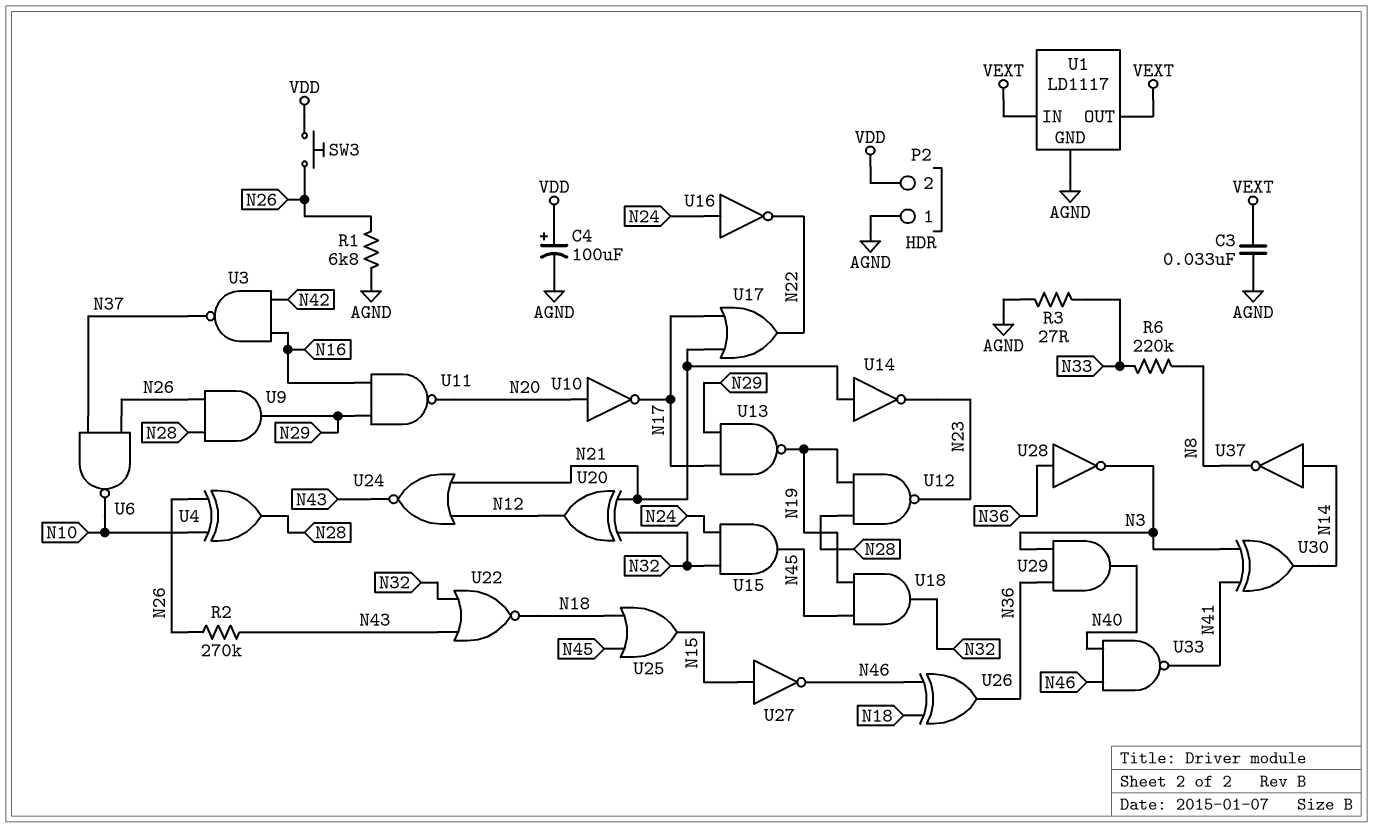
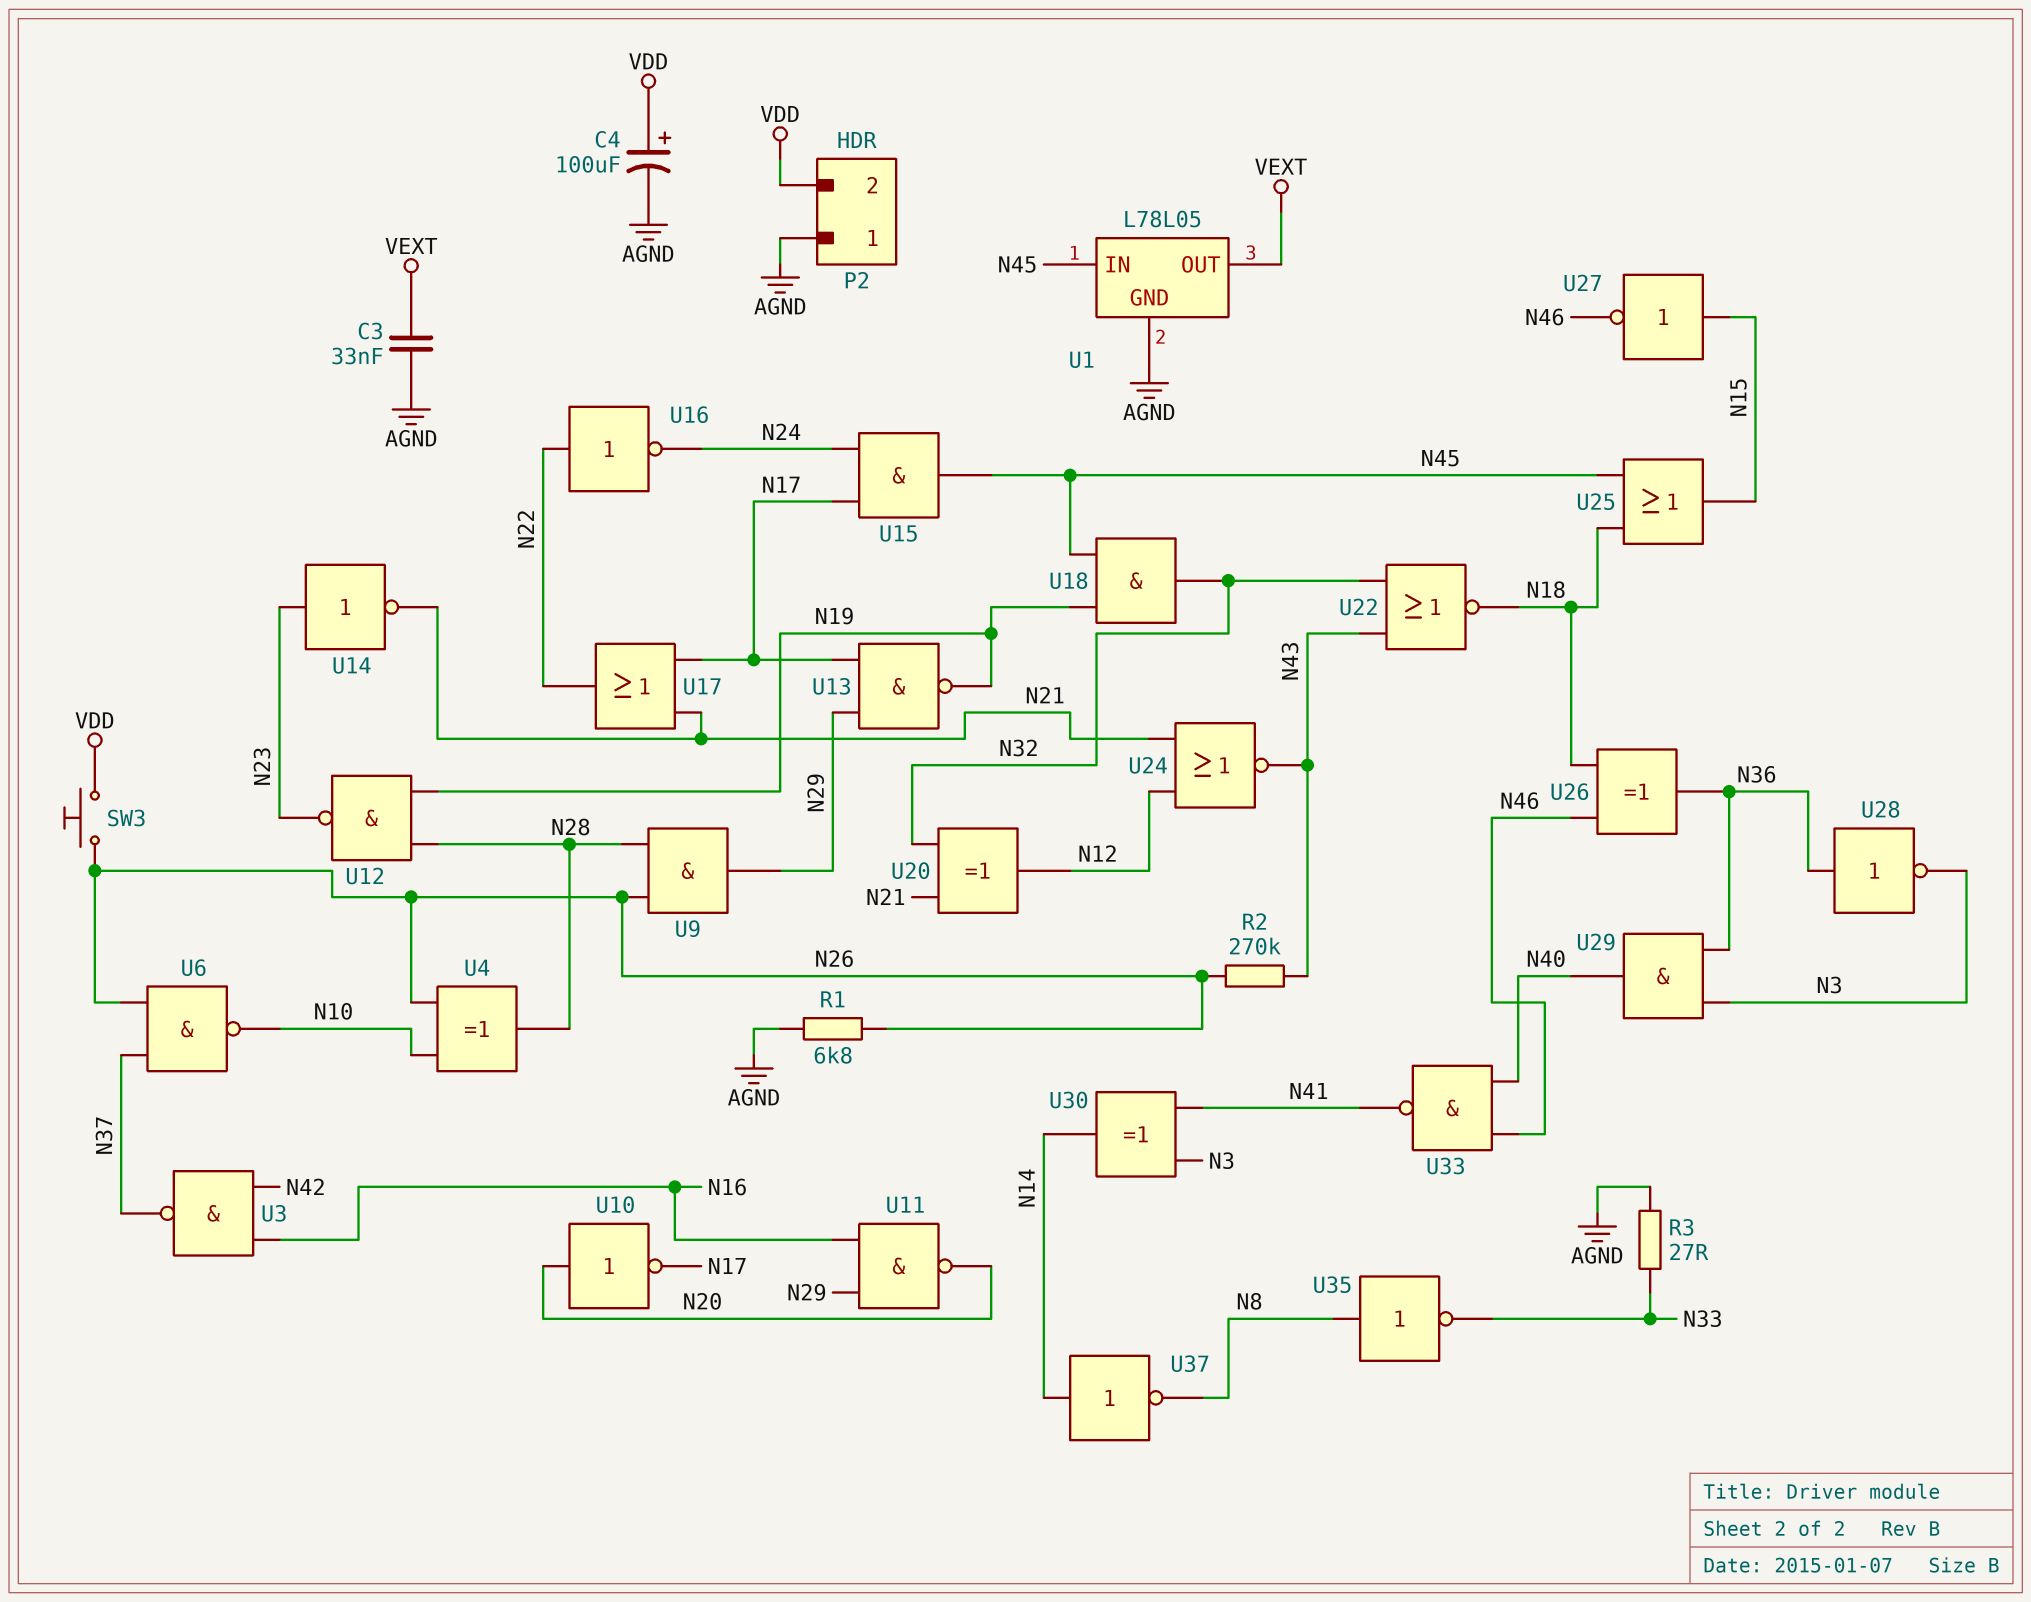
R6: 220k (N8, N33) -> none
U1: LD1117 -> L78L05
U1 pin IN: VEXT -> N45
U14: NOT (in N21, out N23) -> NOT (in N23, out N21)
U15: AND (in N24, in N32, out N45) -> AND (in N17, in N24, out N45)
U16: NOT (in N24, out N22) -> NOT (in N22, out N24)
U35: none -> NOT (in N8, out N33)

